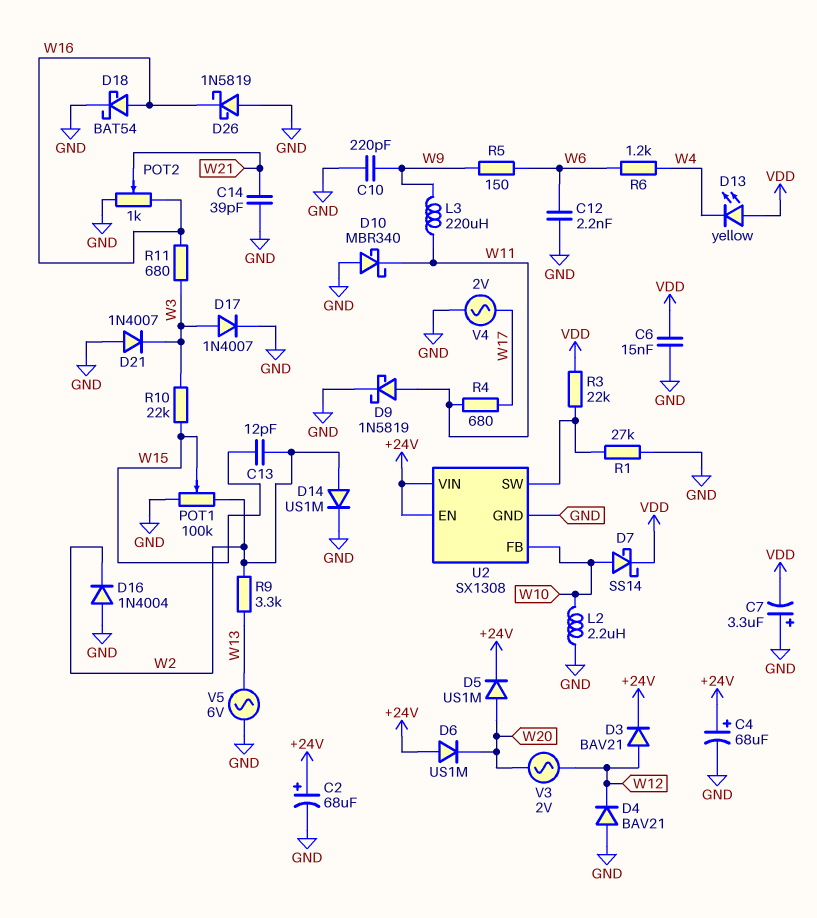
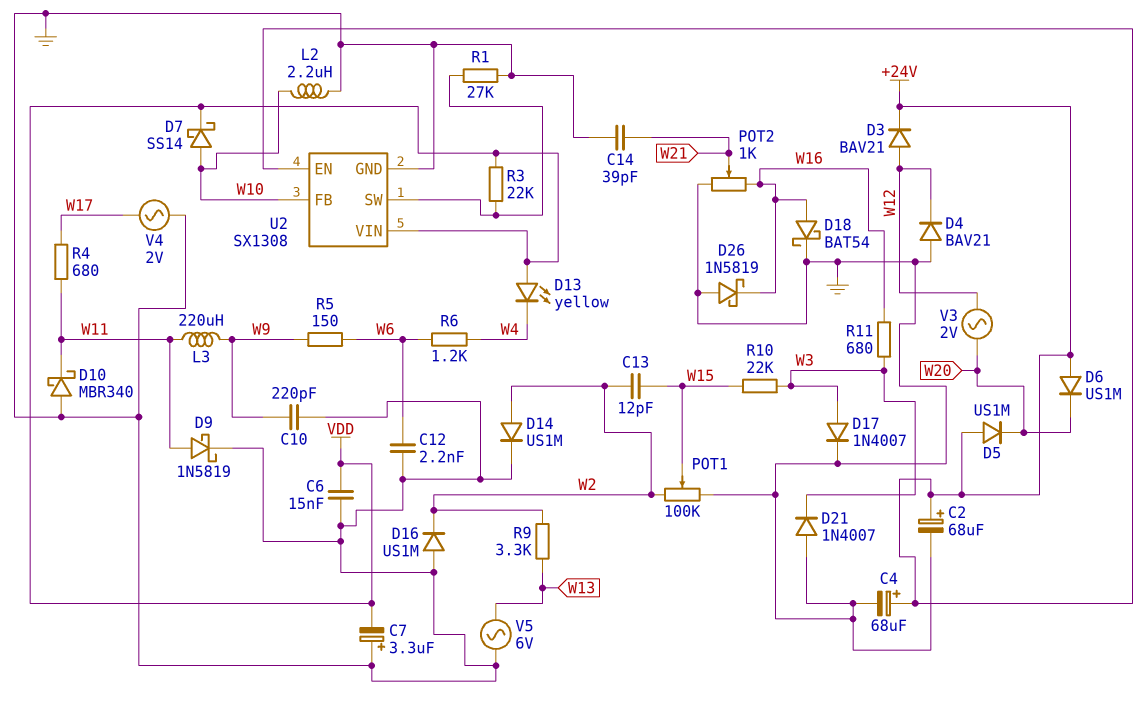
D5: diode US1M (A W20, K +24V) -> diode US1M (A +24V, K W20)
D16: diode 1N4004 (A GND, K W2) -> diode US1M (A GND, K W2)
U2 pin VIN: +24V -> VDD

